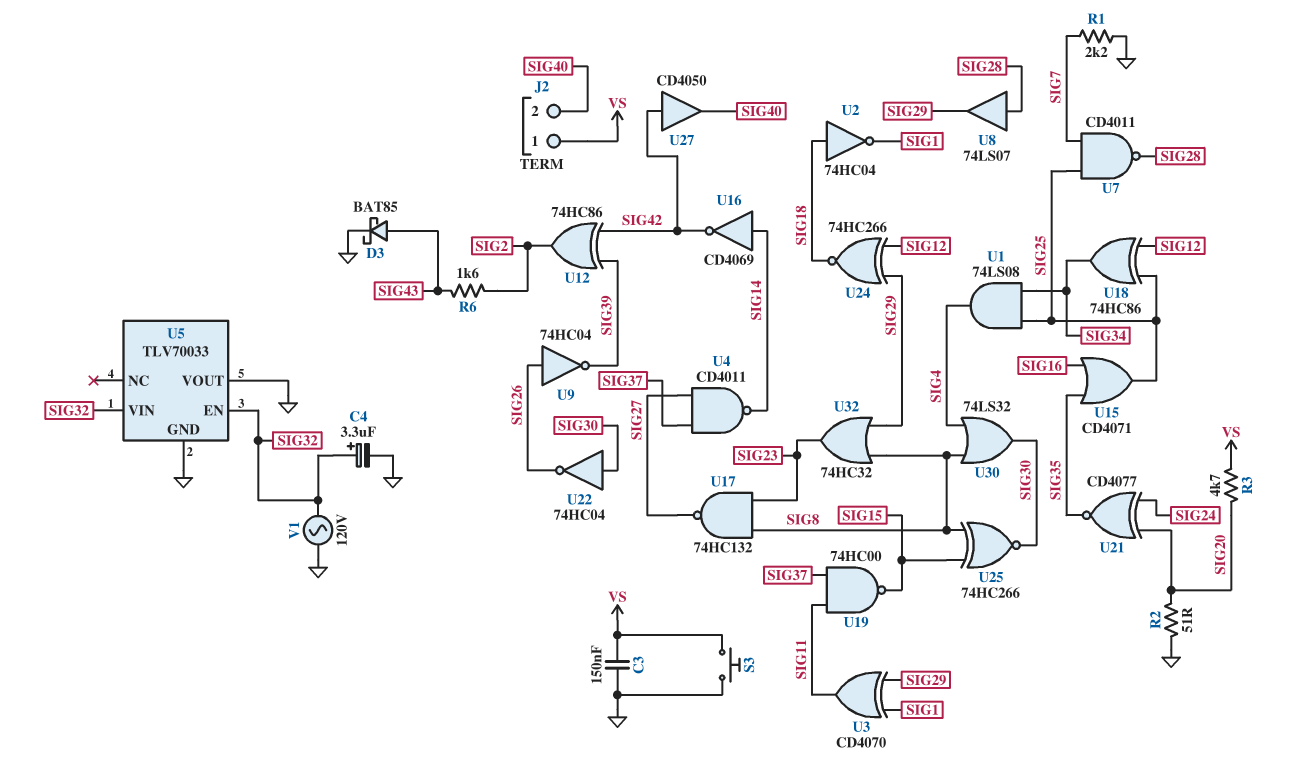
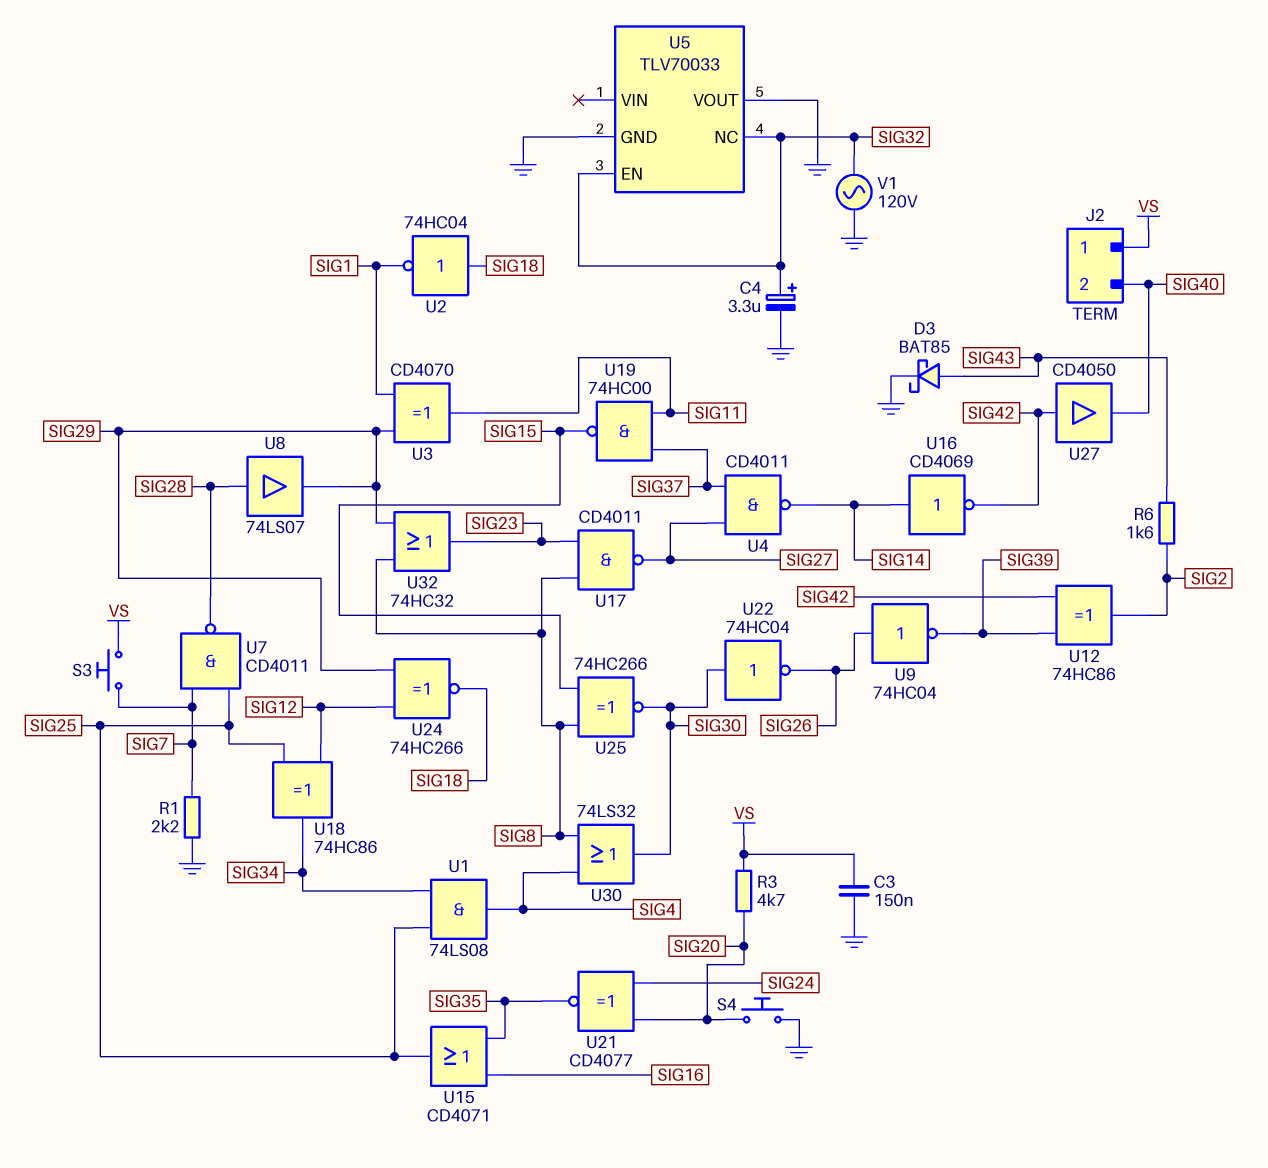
R2: 51 (GND, SIG20) -> none
S3: button (GND, VS) -> button (SIG7, VS)
S4: none -> button (GND, SIG20)
U5 pin NC: none -> SIG32
U5 pin VIN: SIG32 -> none
U17: NAND 74HC132 (in SIG8, in SIG23, out SIG27) -> NAND CD4011 (in SIG8, in SIG23, out SIG27)

